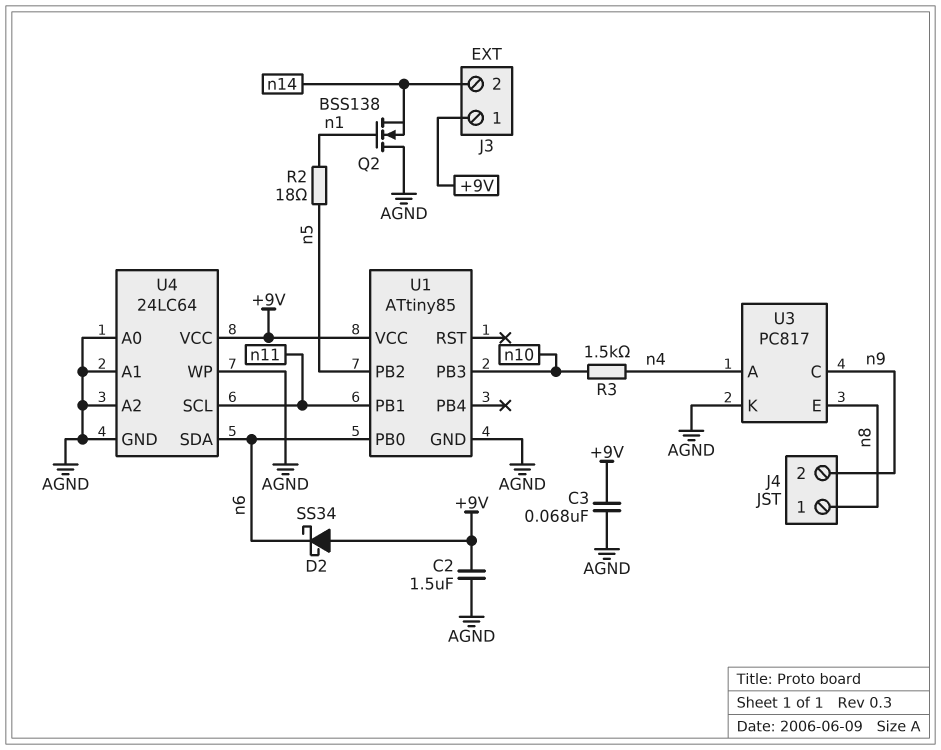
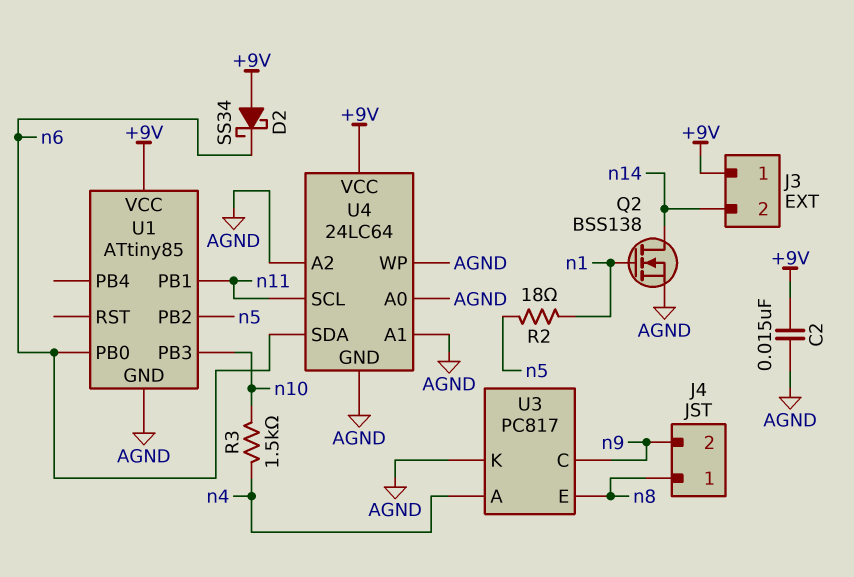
C2: 1.5uF (+9V, AGND) -> 15nF (+9V, AGND)
C3: 68nF (+9V, AGND) -> none
Q2: NMOS BSS138 (G n1, D AGND, S n14) -> NMOS BSS138 (G n1, D n14, S AGND)

